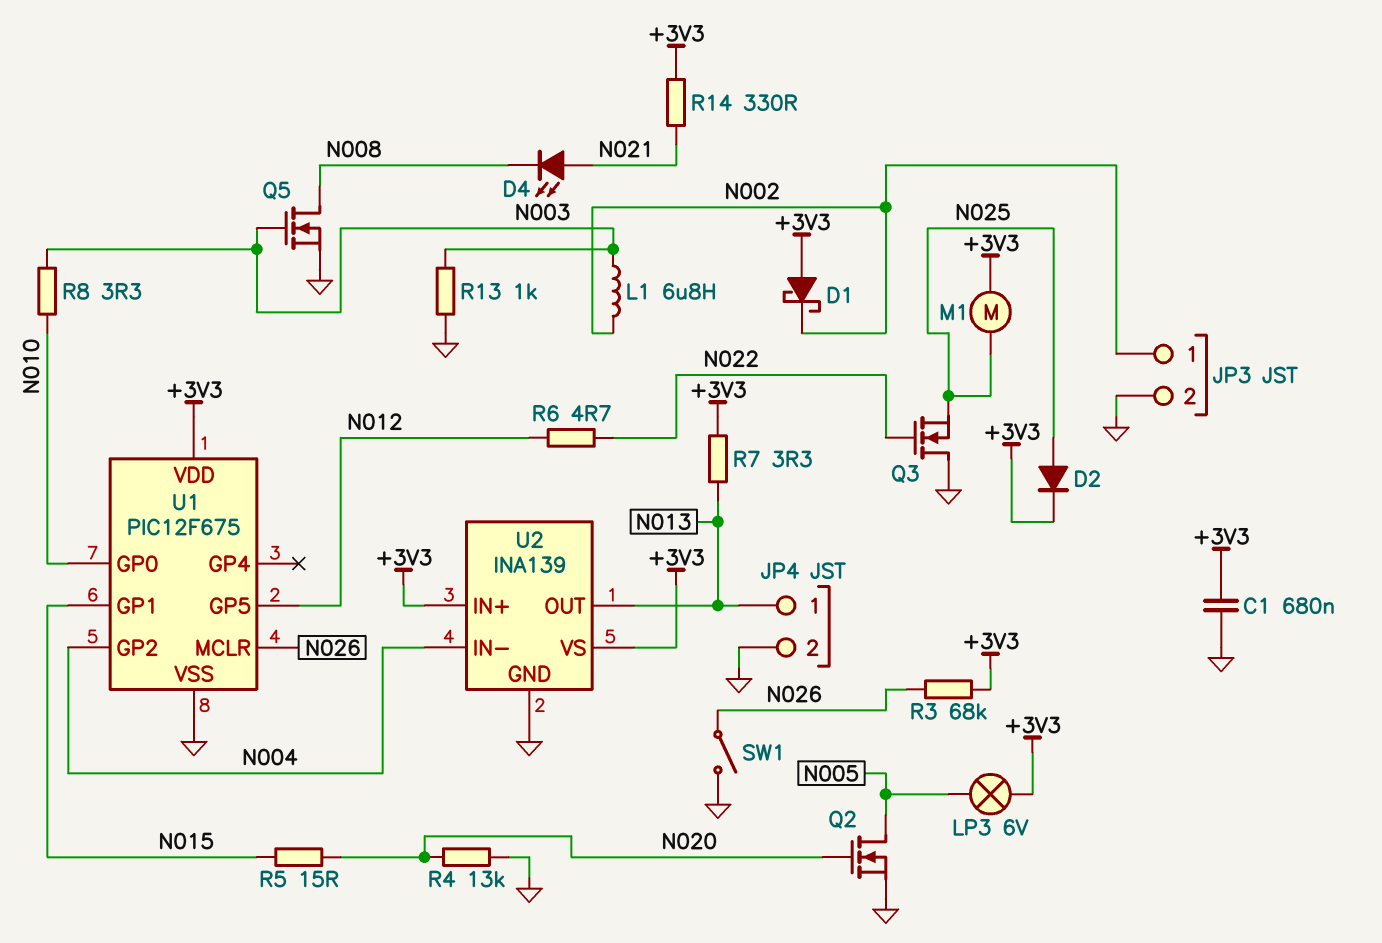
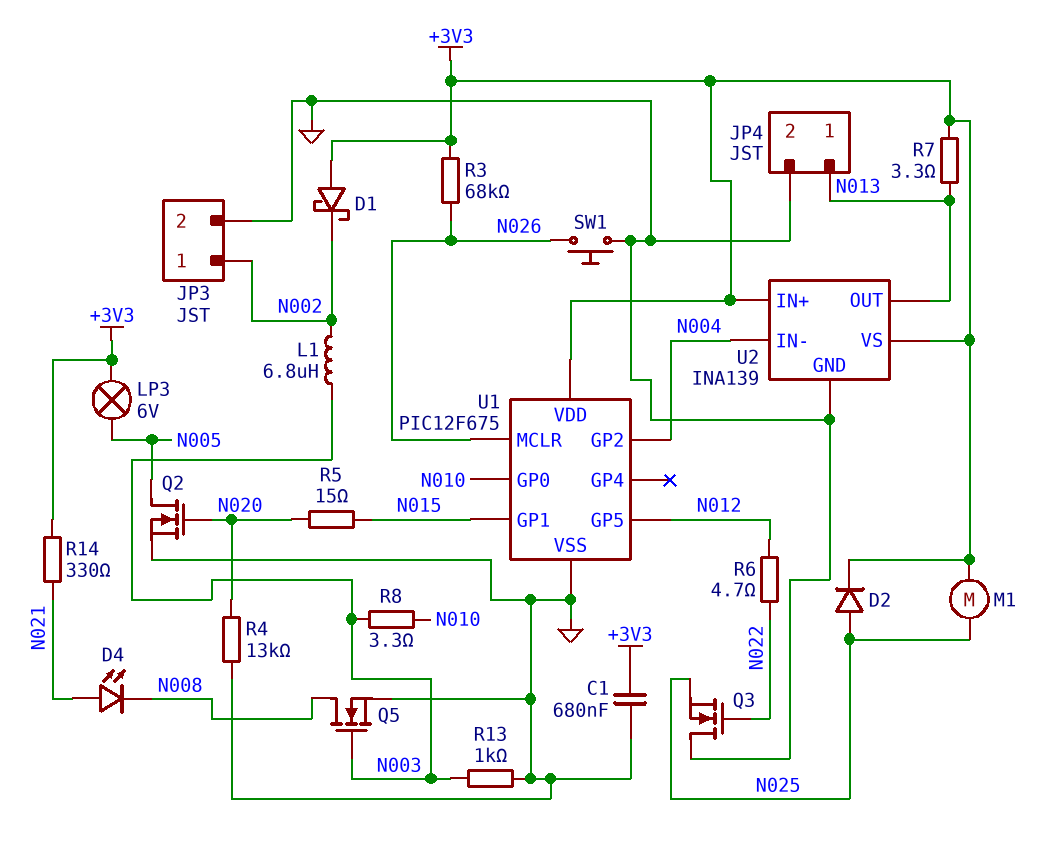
SW1: switch (GND, N026) -> button (GND, N026)

